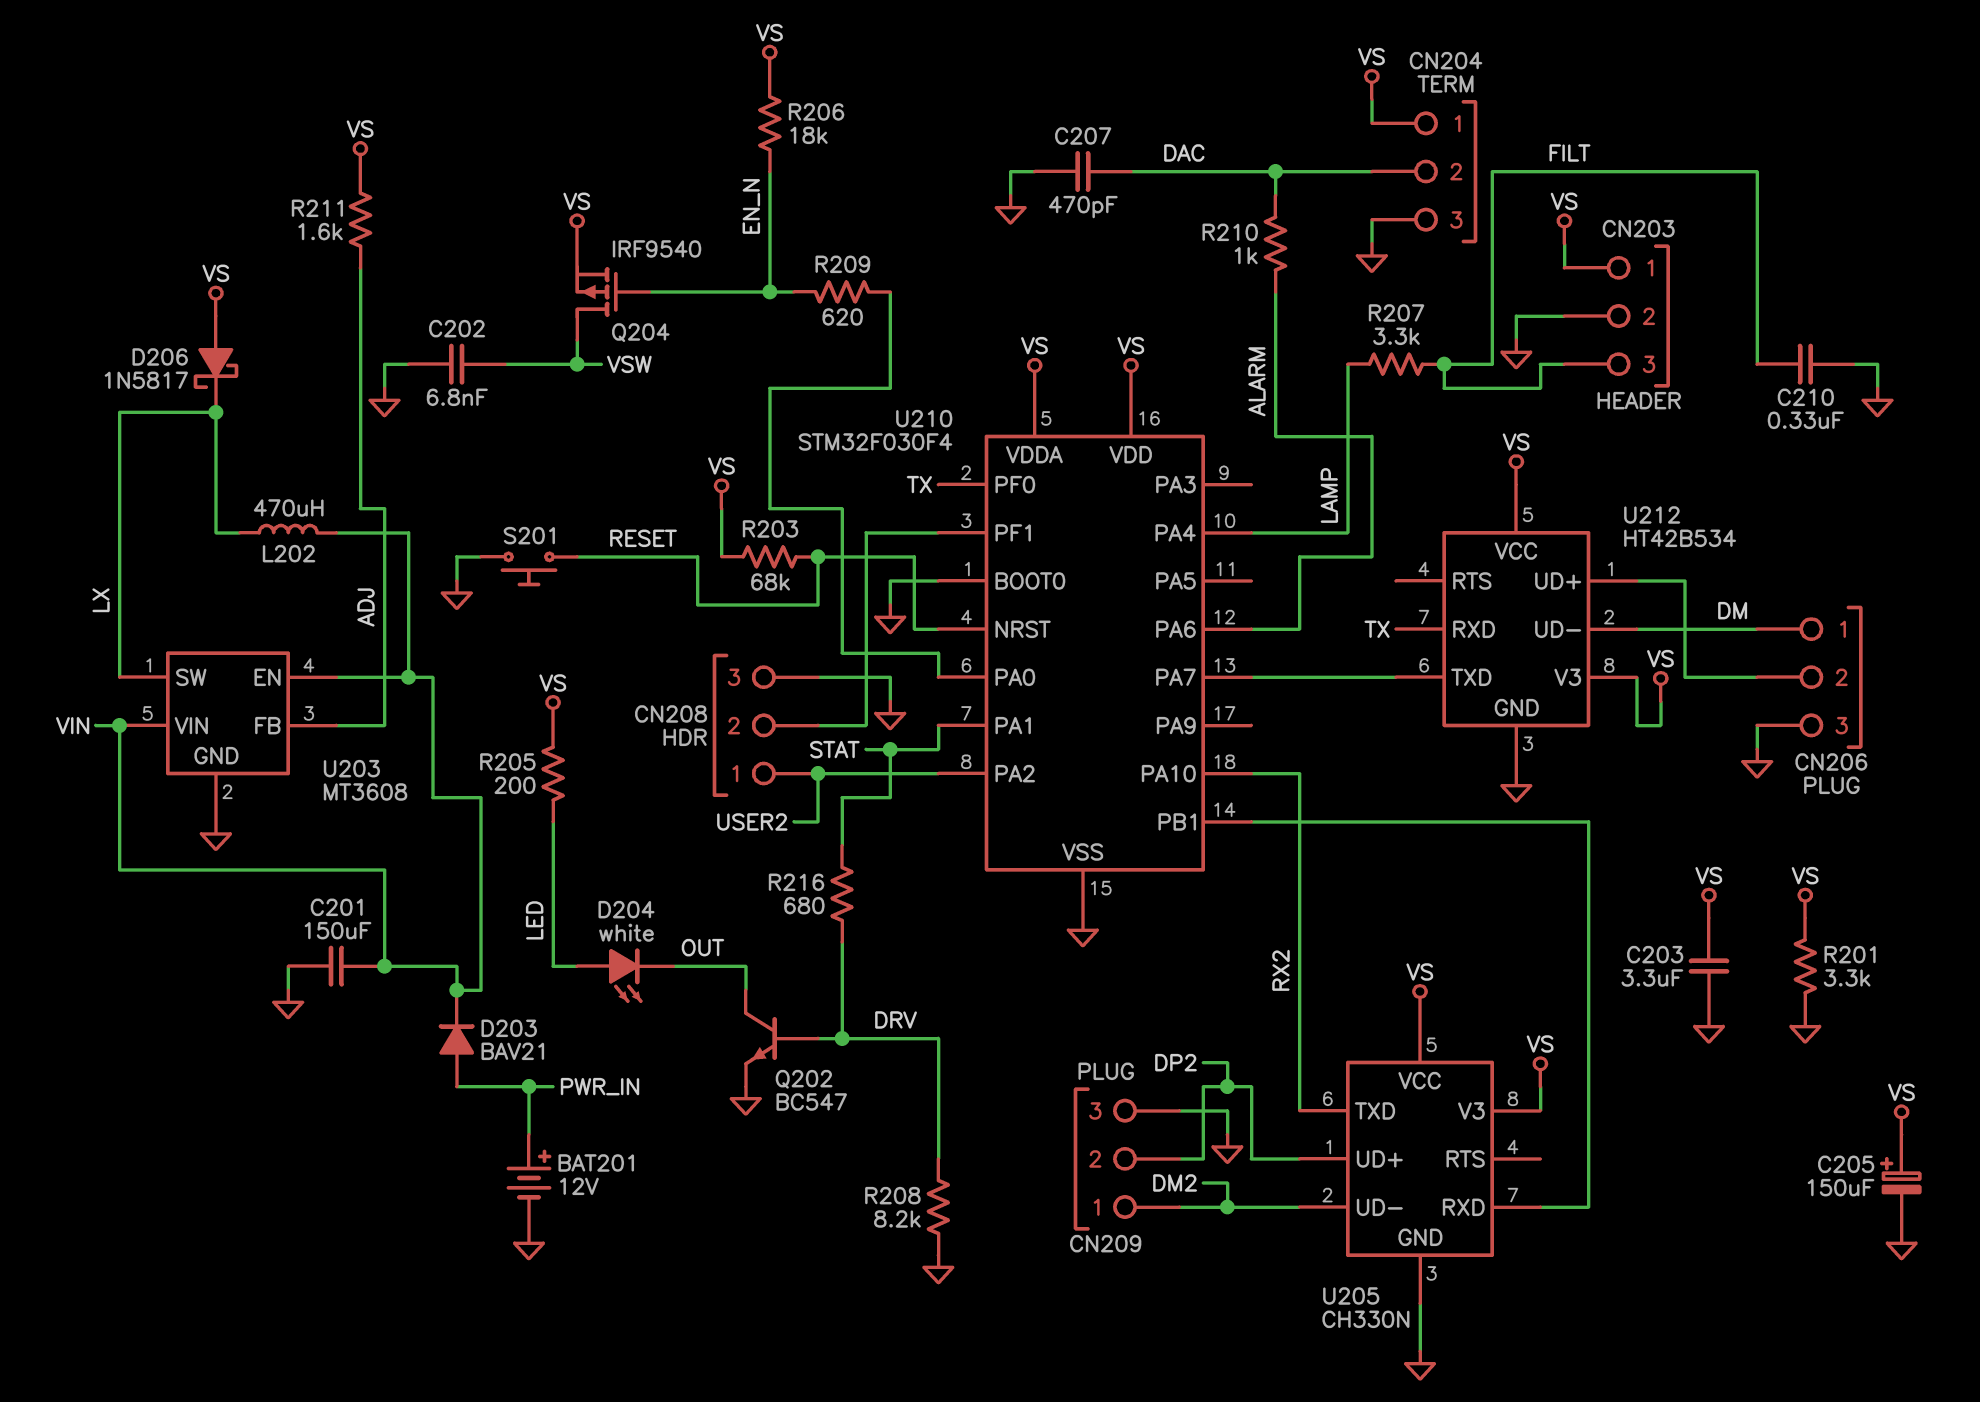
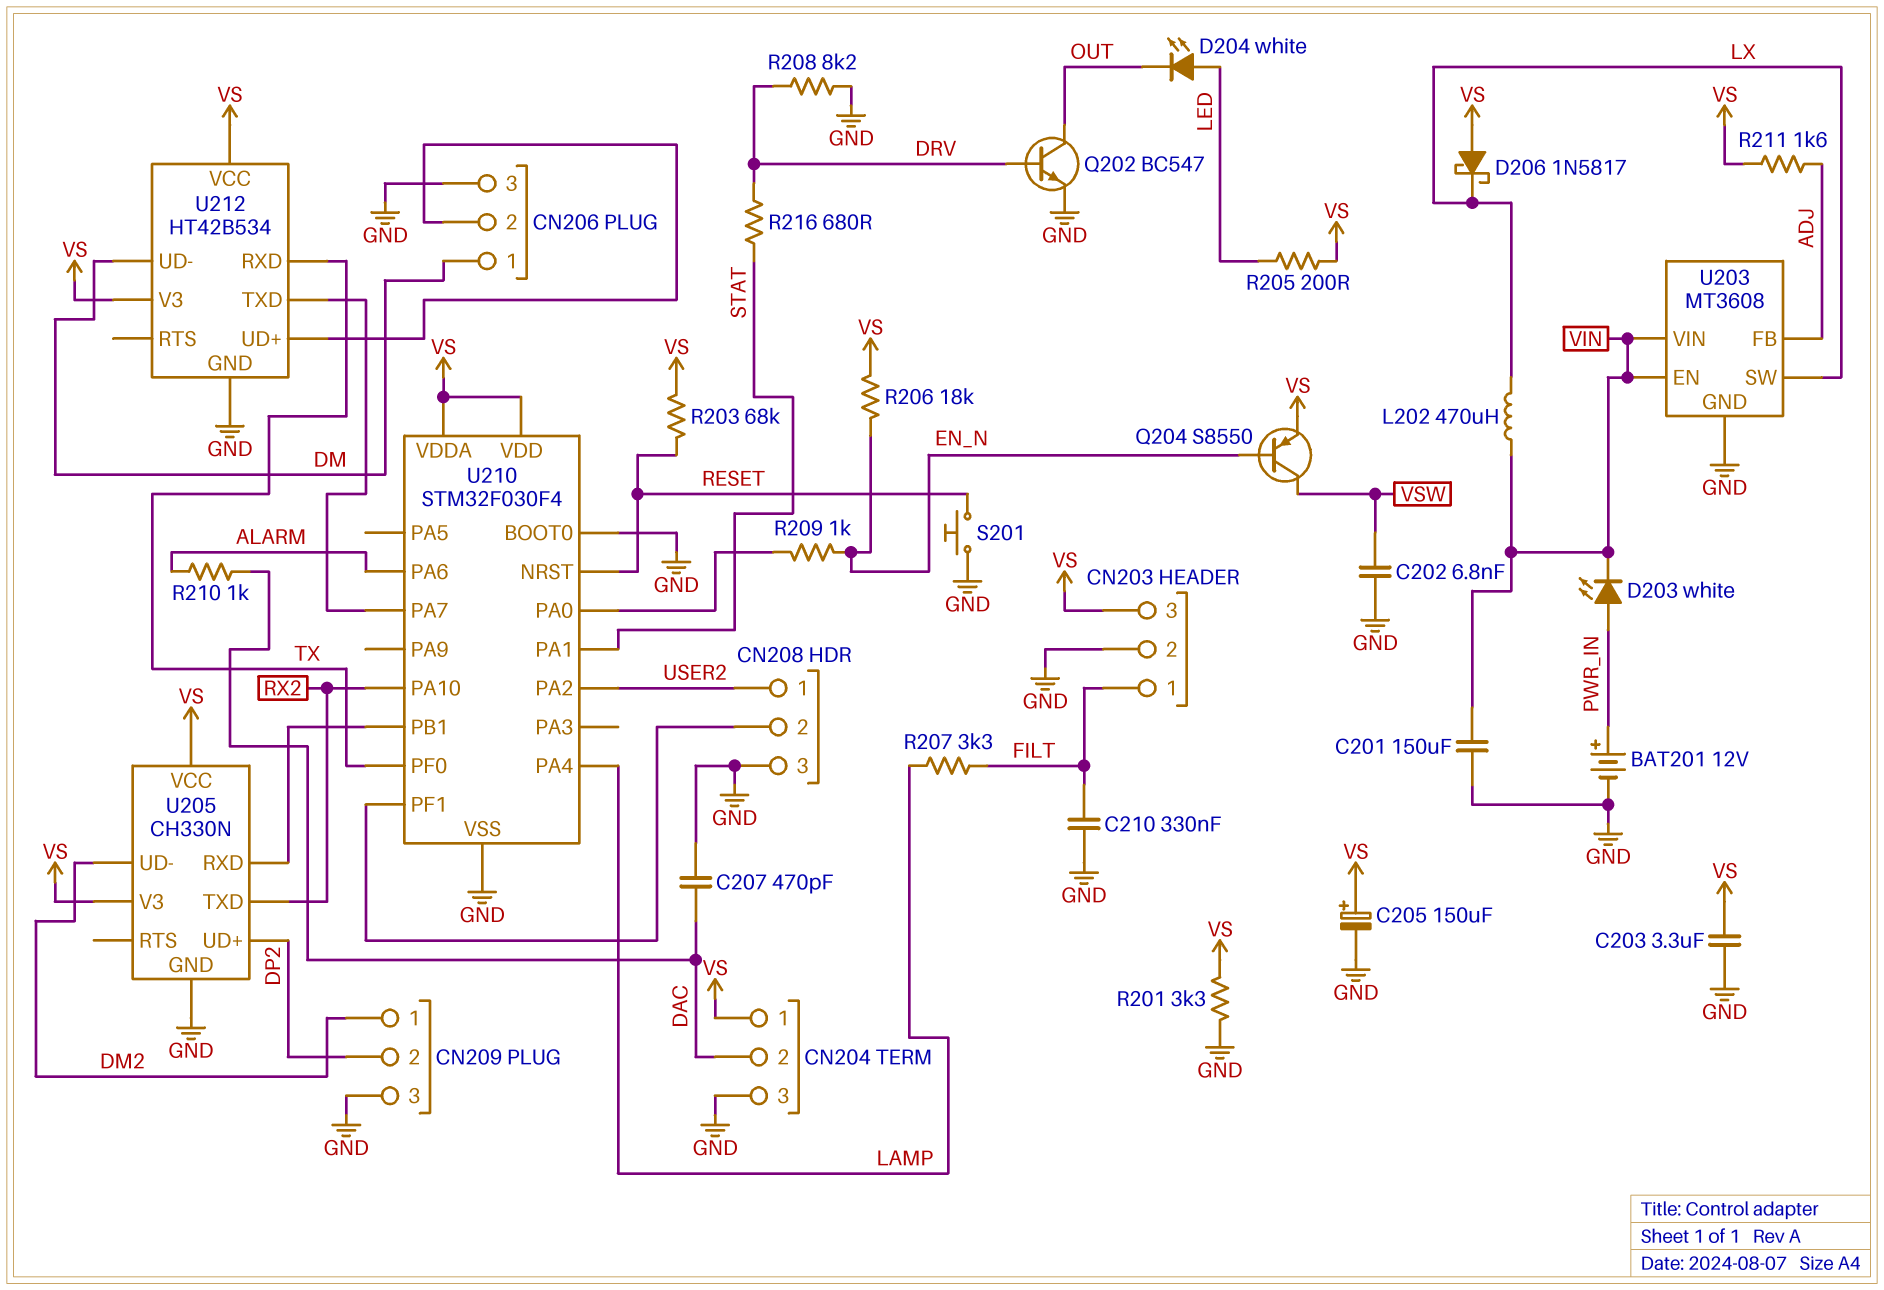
CN203 pin 1: VS -> FILT
CN203 pin 3: FILT -> VS
D203: diode BAV21 (A PWR_IN, K VIN) -> LED white (A PWR_IN, K VIN)
Q204: PMOS IRF9540 (G EN_N, D VSW, S VS) -> PNP S8550 (B EN_N, C VSW, E VS)
R209: 620 (EN_N, U210/PA0) -> 1k (EN_N, U210/PA0)

